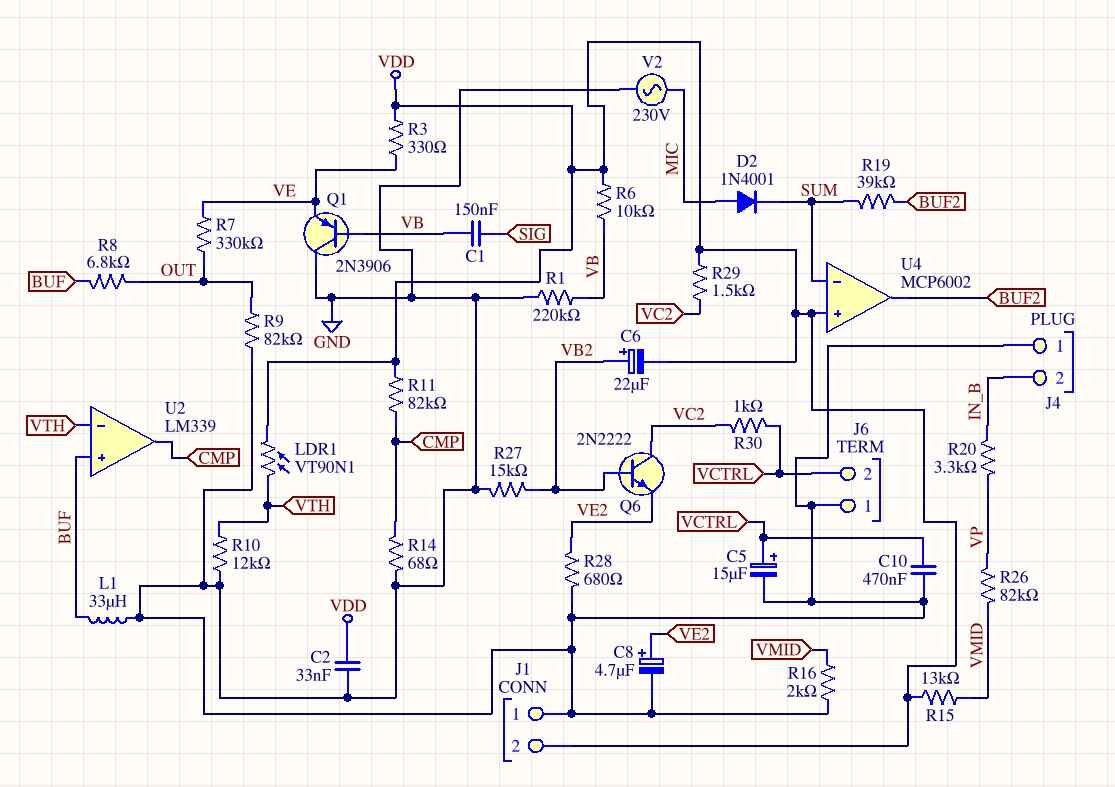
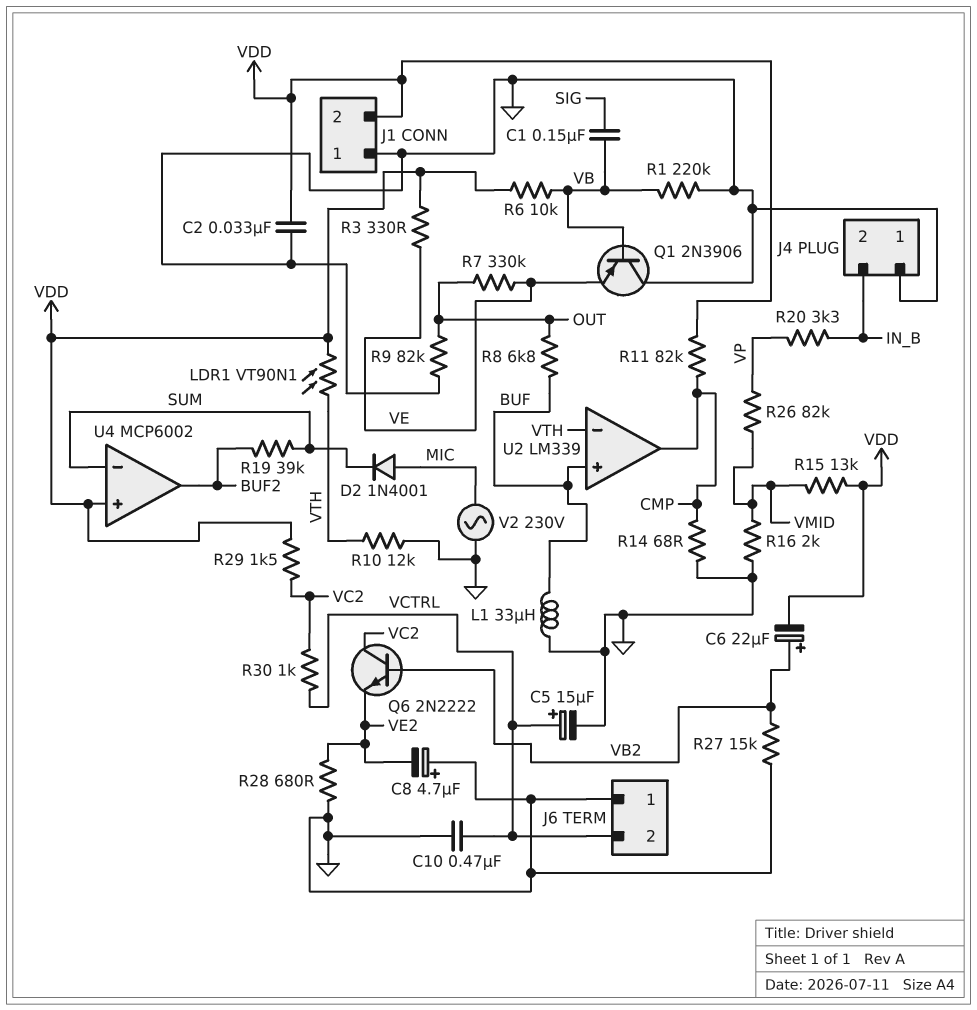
C8: 4.7uF (plus VE2, minus GND) -> 4.7uF (plus GND, minus VE2)

